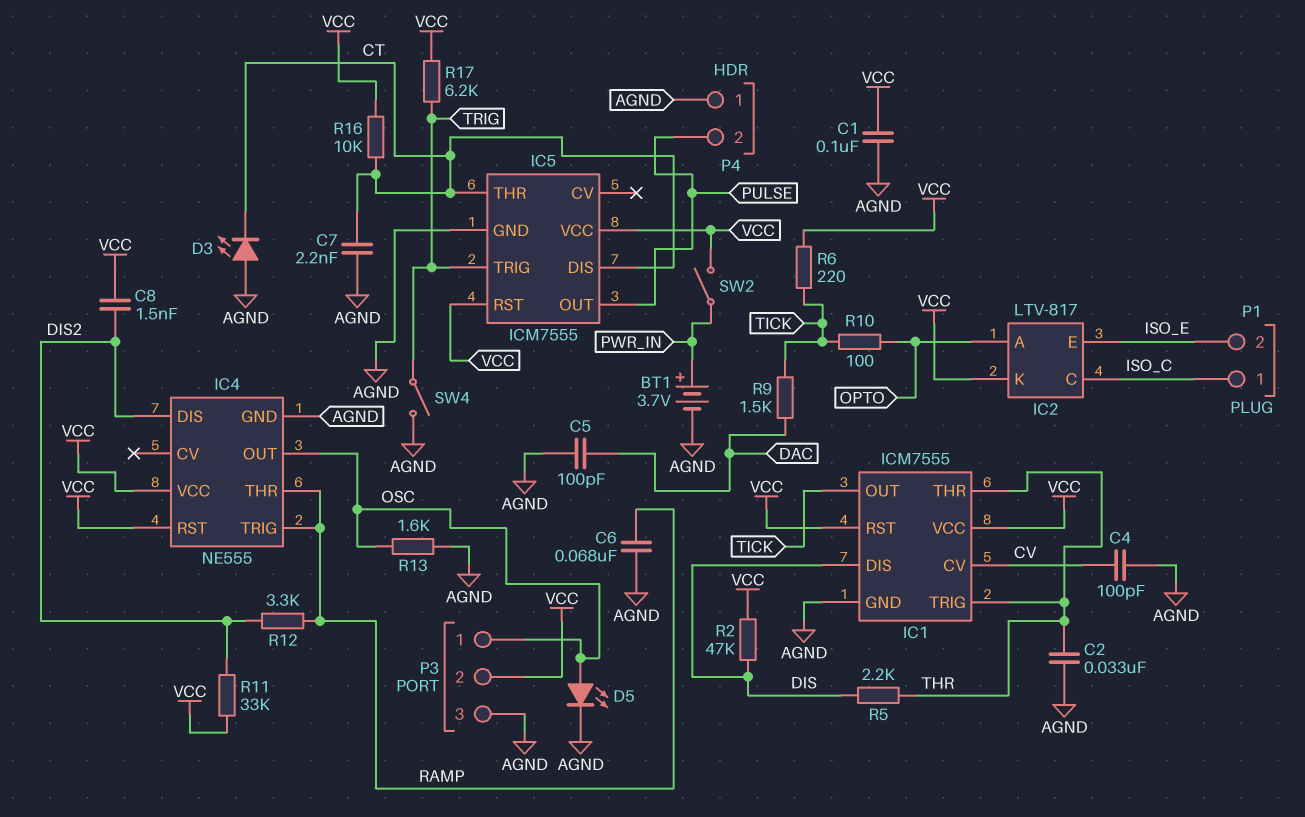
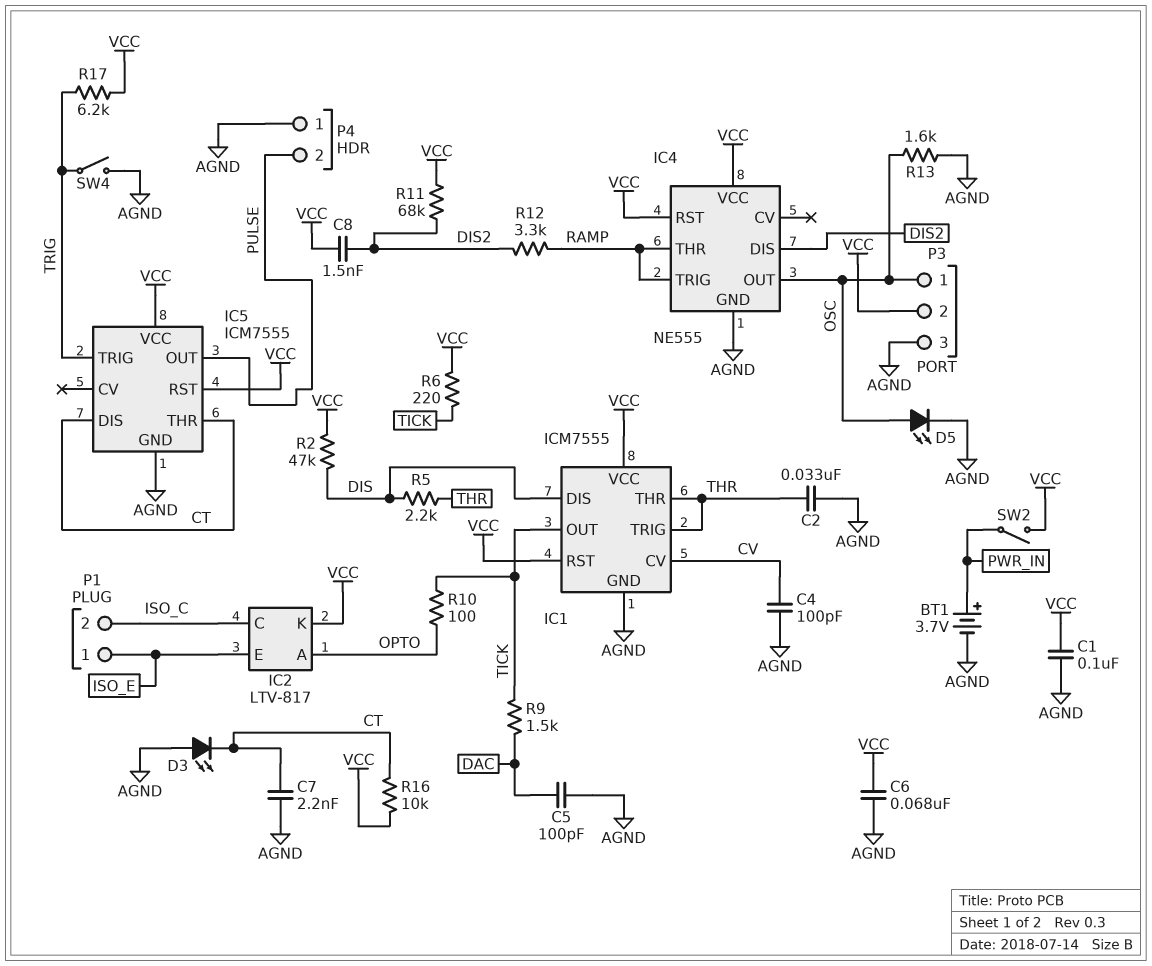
C6: 68nF (AGND, RAMP) -> 68nF (AGND, VCC)
P1 pin 1: ISO_C -> ISO_E
P1 pin 2: ISO_E -> ISO_C
R11: 33k (DIS2, VCC) -> 68k (DIS2, VCC)

